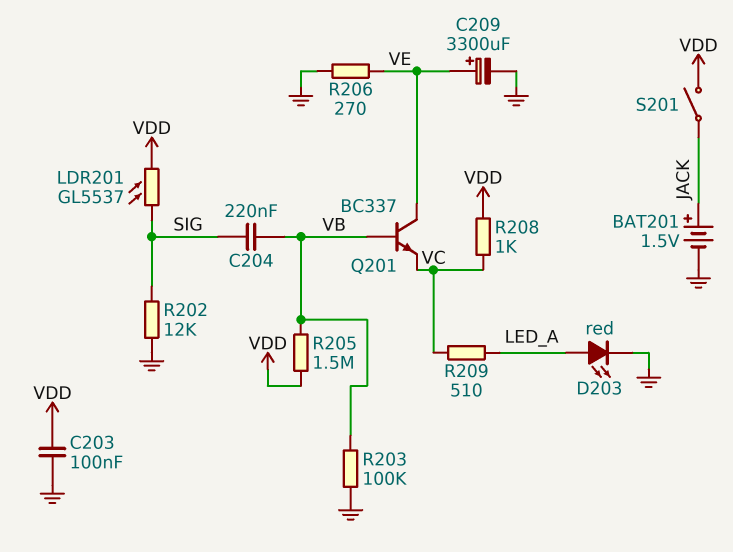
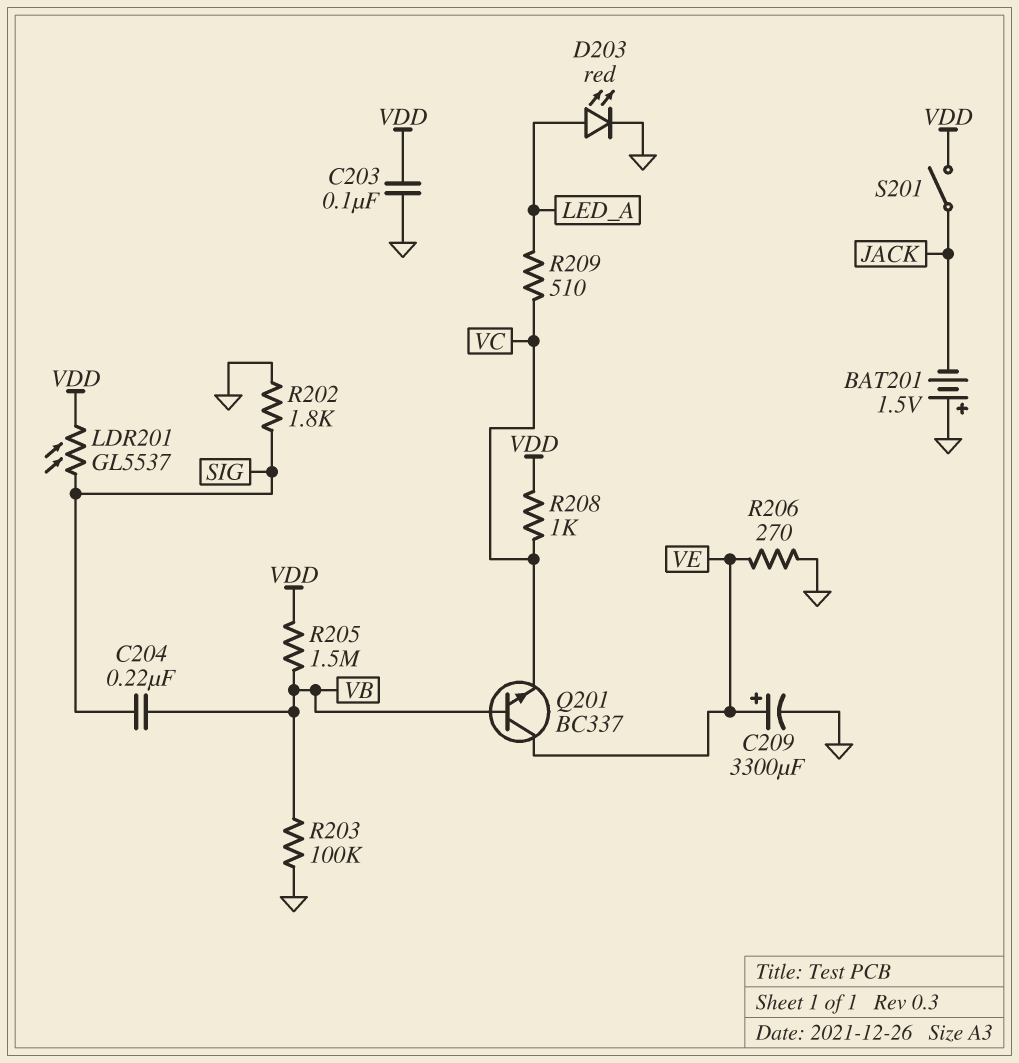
BAT201: 1.5V (plus JACK, minus GND) -> 1.5V (plus GND, minus JACK)
R202: 12k (GND, SIG) -> 1.8k (GND, SIG)

